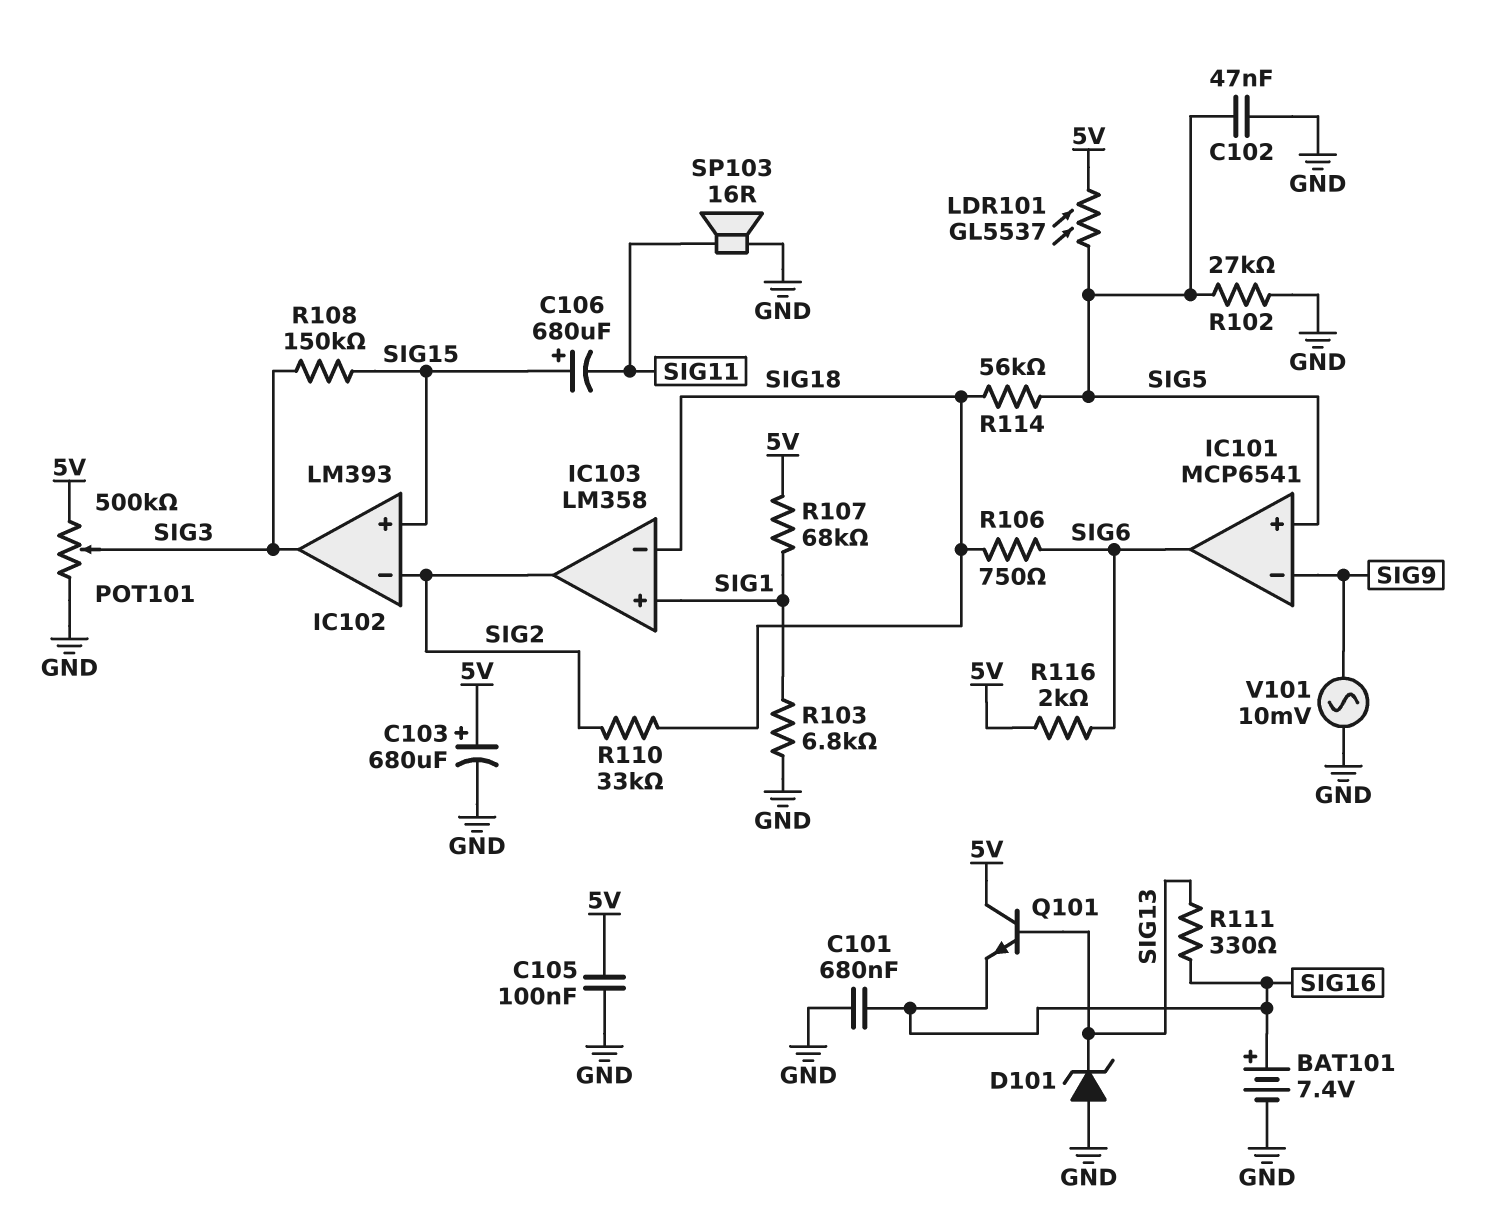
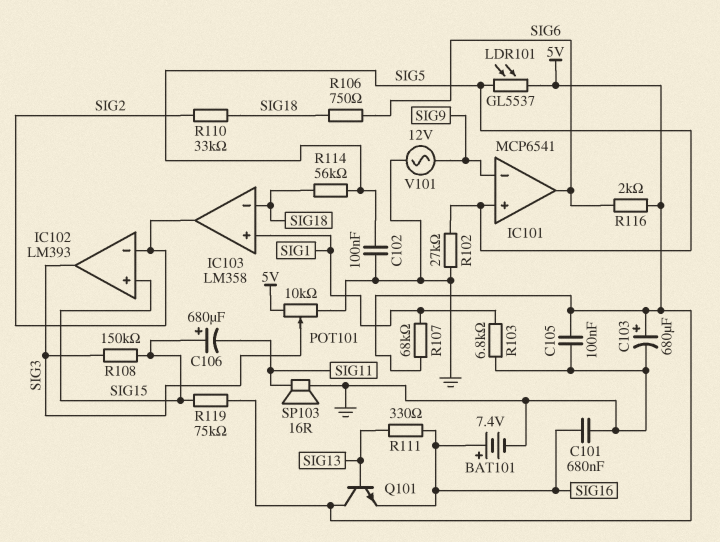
C102: 47nF (GND, SIG5) -> 100nF (GND, SIG5)
D101: zener (A GND, K SIG13) -> none
POT101: 500k (5V, GND, wiper SIG3) -> 10k (5V, GND, wiper SIG3)
R119: none -> 75k (5V, SIG15)
V101: AC 10mV (GND, SIG9) -> AC 12V (GND, SIG9)

